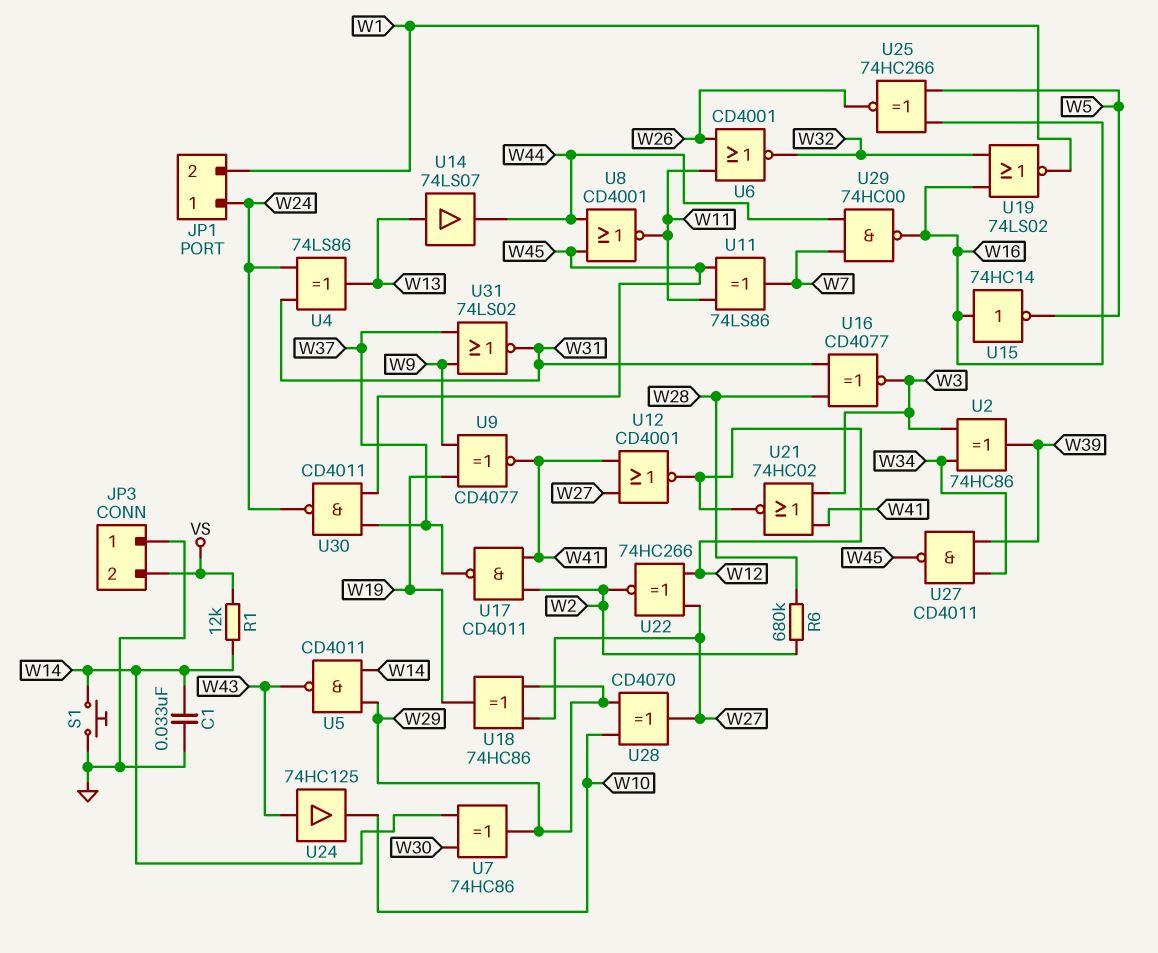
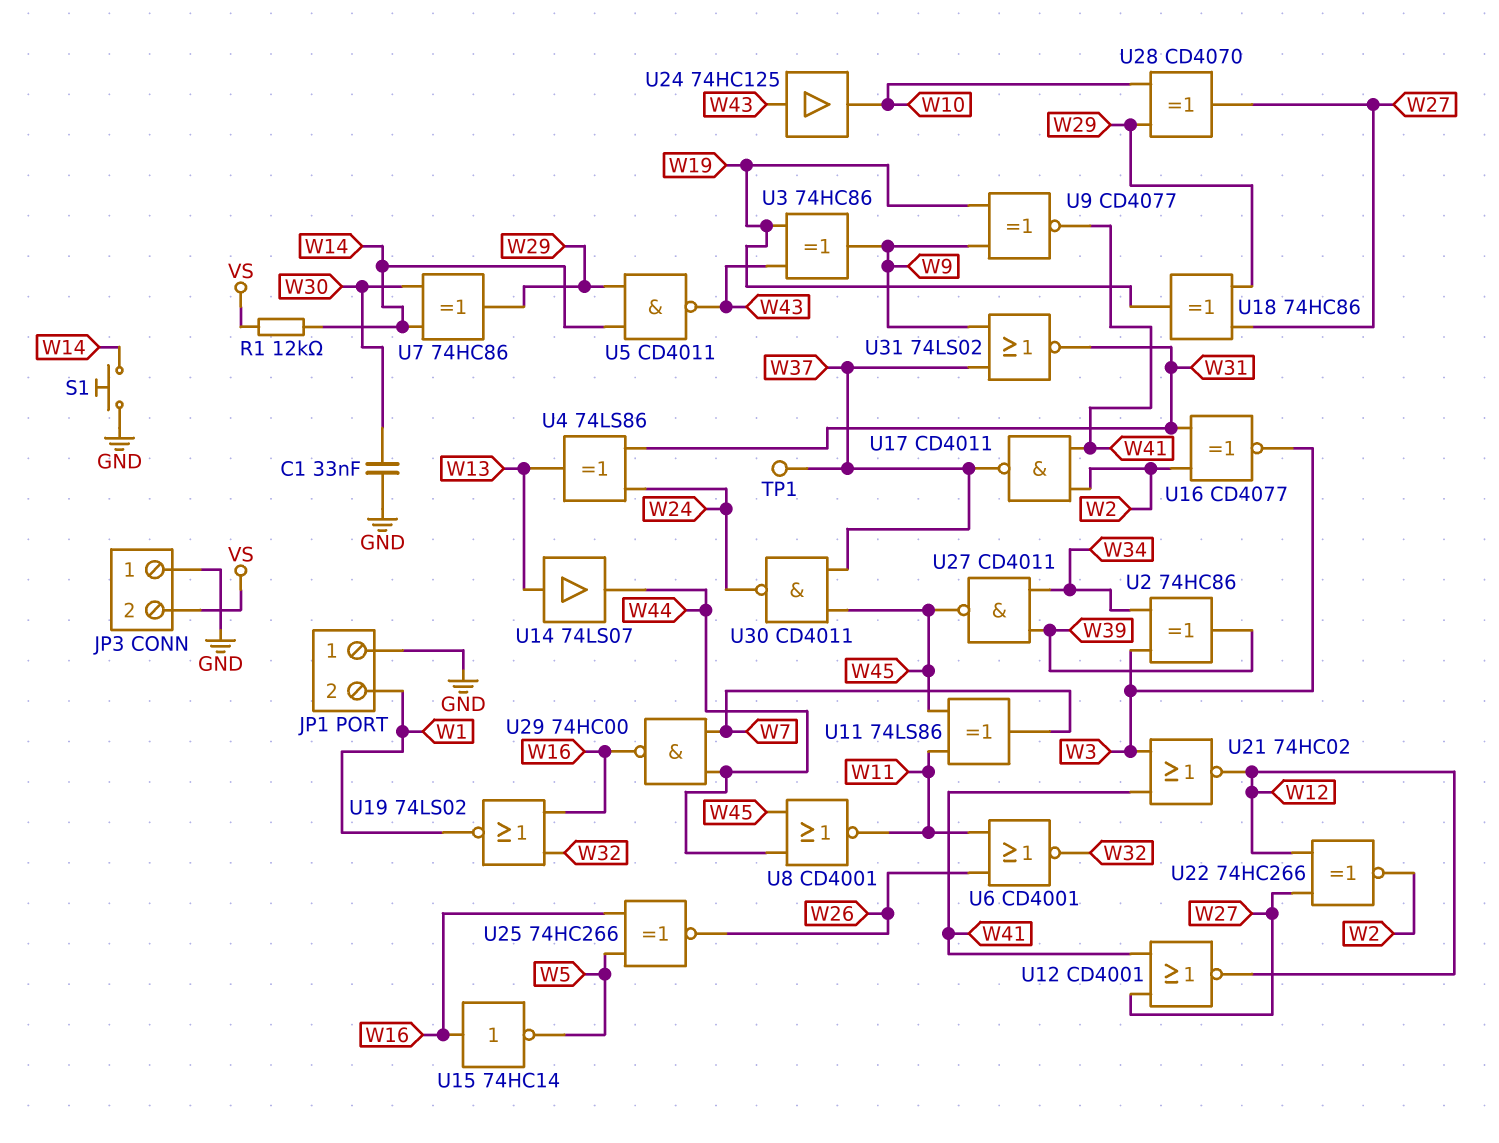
C1: 33nF (GND, W14) -> 33nF (GND, W30)
JP1 pin 1: W24 -> GND
R6: 680k (W2, W28) -> none
TP1: none -> test point (W37)
U3: none -> XOR 74HC86 (in W19, in W43, out W9)
U16: XNOR CD4077 (in W28, in W31, out W3) -> XNOR CD4077 (in W2, in W31, out W3)

